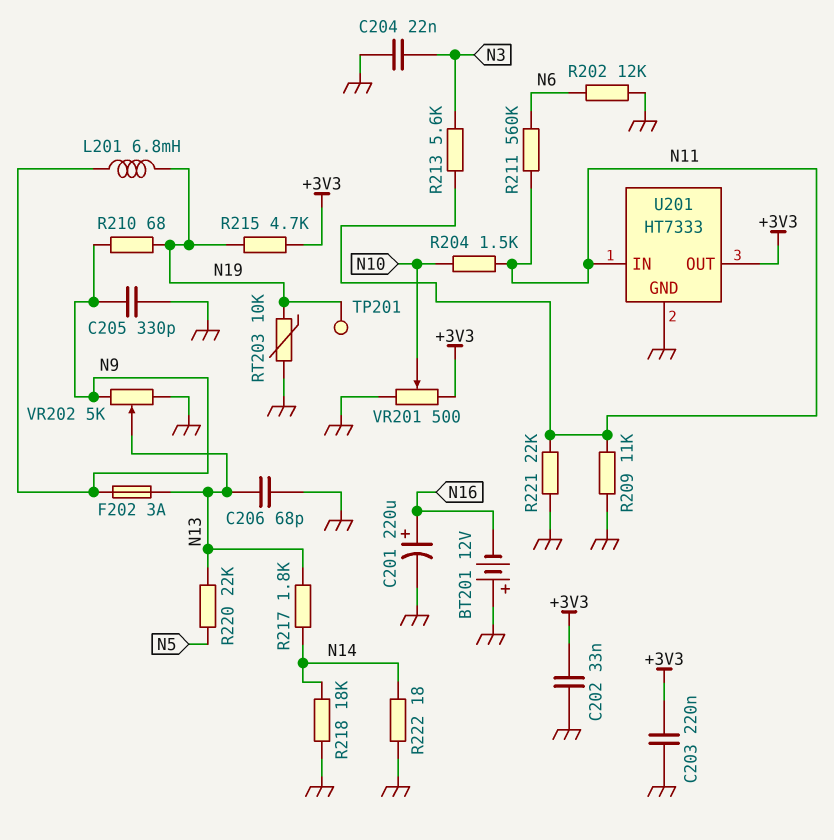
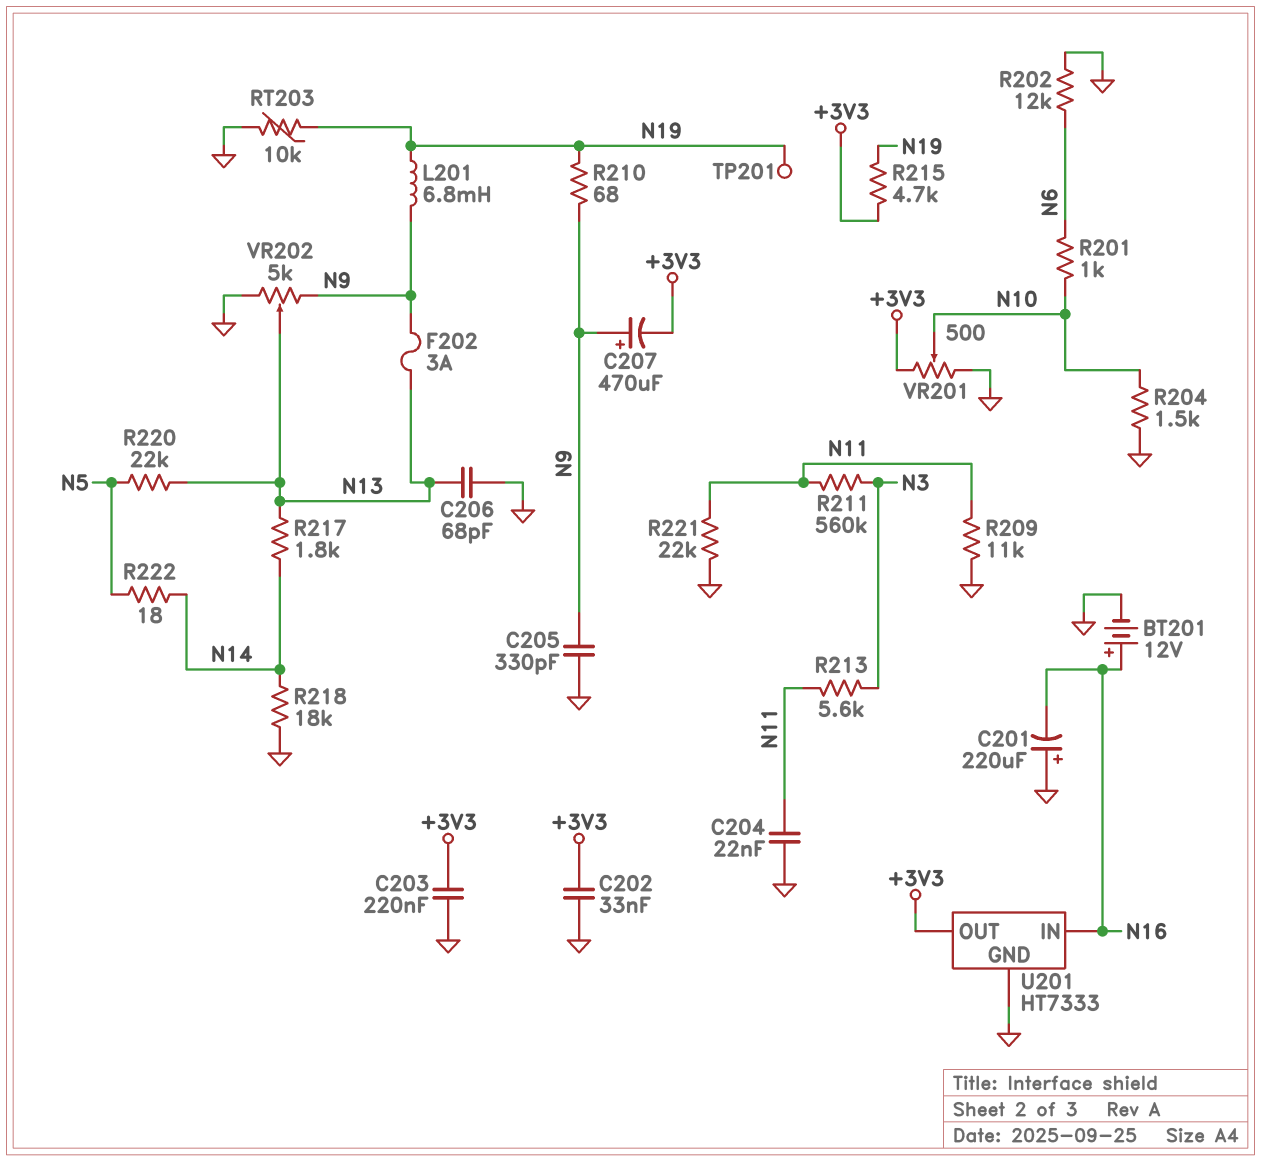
BT201: 12V (plus GND, minus N16) -> 12V (plus N16, minus GND)
C201: 220uF (plus N16, minus GND) -> 220uF (plus GND, minus N16)
C204: 22nF (GND, N3) -> 22nF (GND, N11)
C207: none -> 470uF (plus N9, minus +3V3)
R201: none -> 1k (N6, N10)
R204: 1.5k (N10, N11) -> 1.5k (GND, N10)
R211: 560k (N6, N11) -> 560k (N3, N11)
R222: 18 (GND, N14) -> 18 (N5, N14)
U201 pin IN: N11 -> N16

